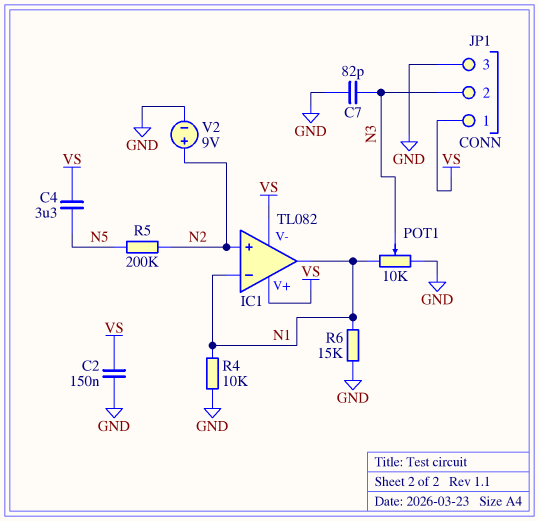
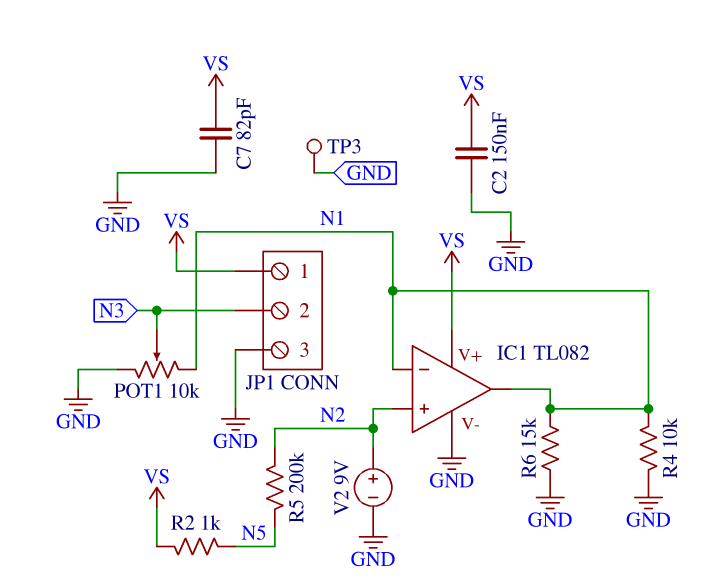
C4: 3.3uF (N5, VS) -> none
C7: 82pF (GND, N3) -> 82pF (GND, VS)
IC1 pin V-: VS -> GND
R2: none -> 1k (N5, VS)
TP3: none -> test point (GND)

